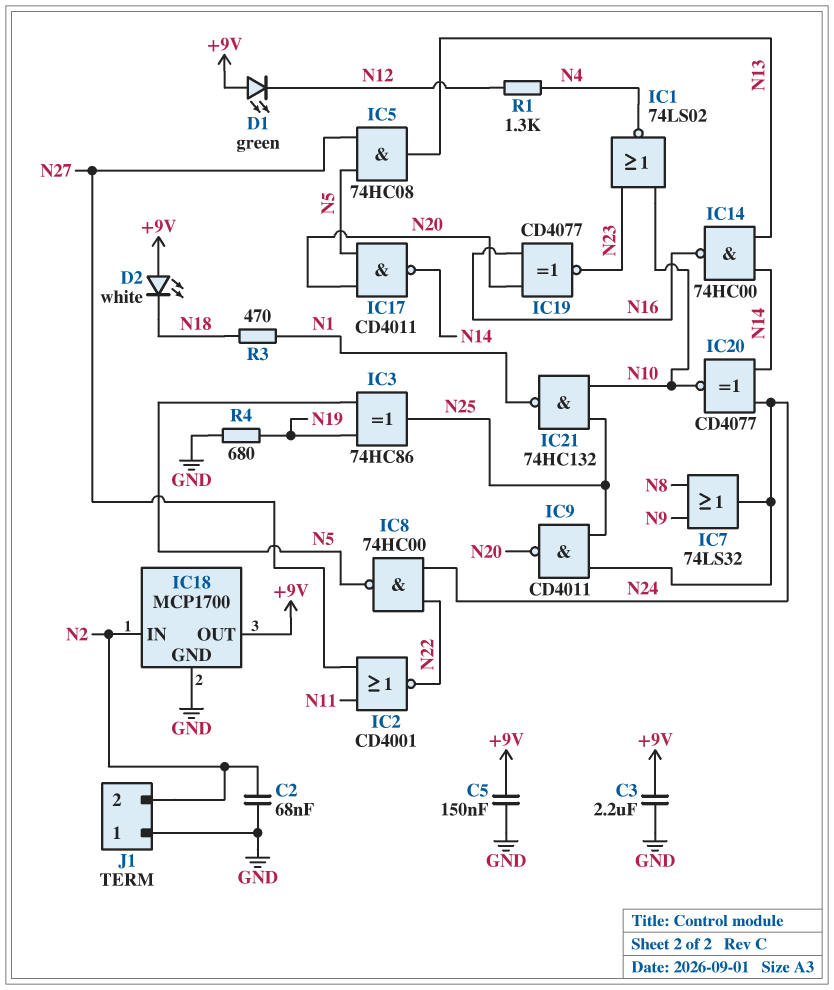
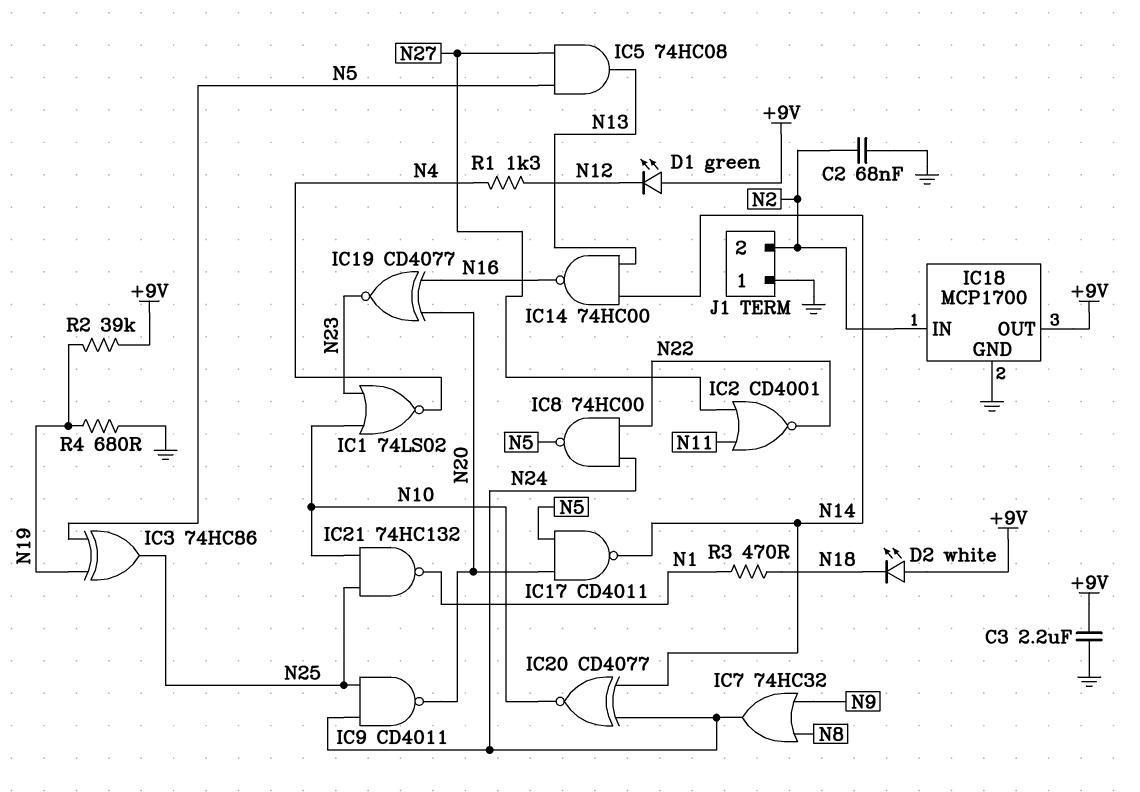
C5: 150nF (+9V, GND) -> none
IC7: OR 74LS32 (in N8, in N9, out N24) -> OR 74HC32 (in N8, in N9, out N24)
R2: none -> 39k (+9V, N19)

